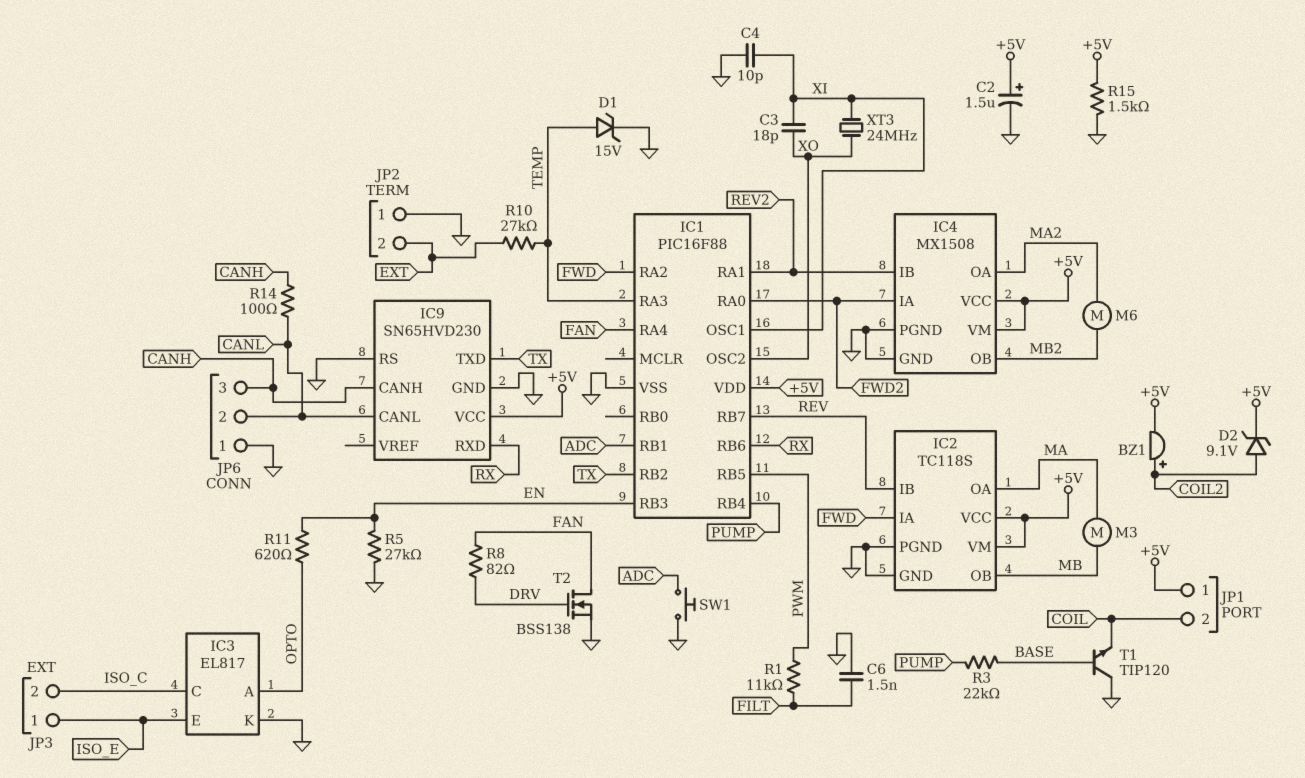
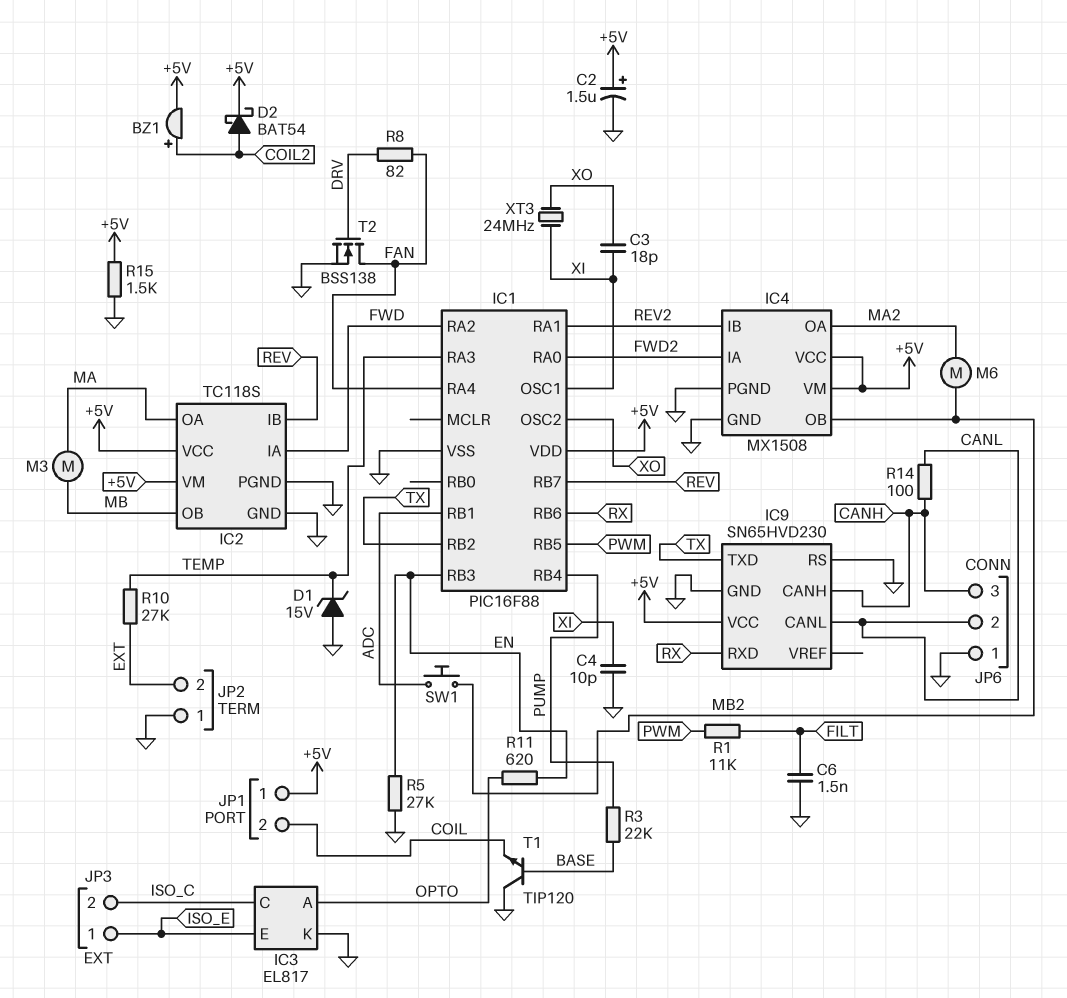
D1: zener 15V (A TEMP, K GND) -> zener 15V (A GND, K TEMP)
D2: zener 9.1V (A COIL2, K +5V) -> schottky BAT54 (A COIL2, K +5V)
SW1: button (ADC, GND) -> button (ADC, MB2)

